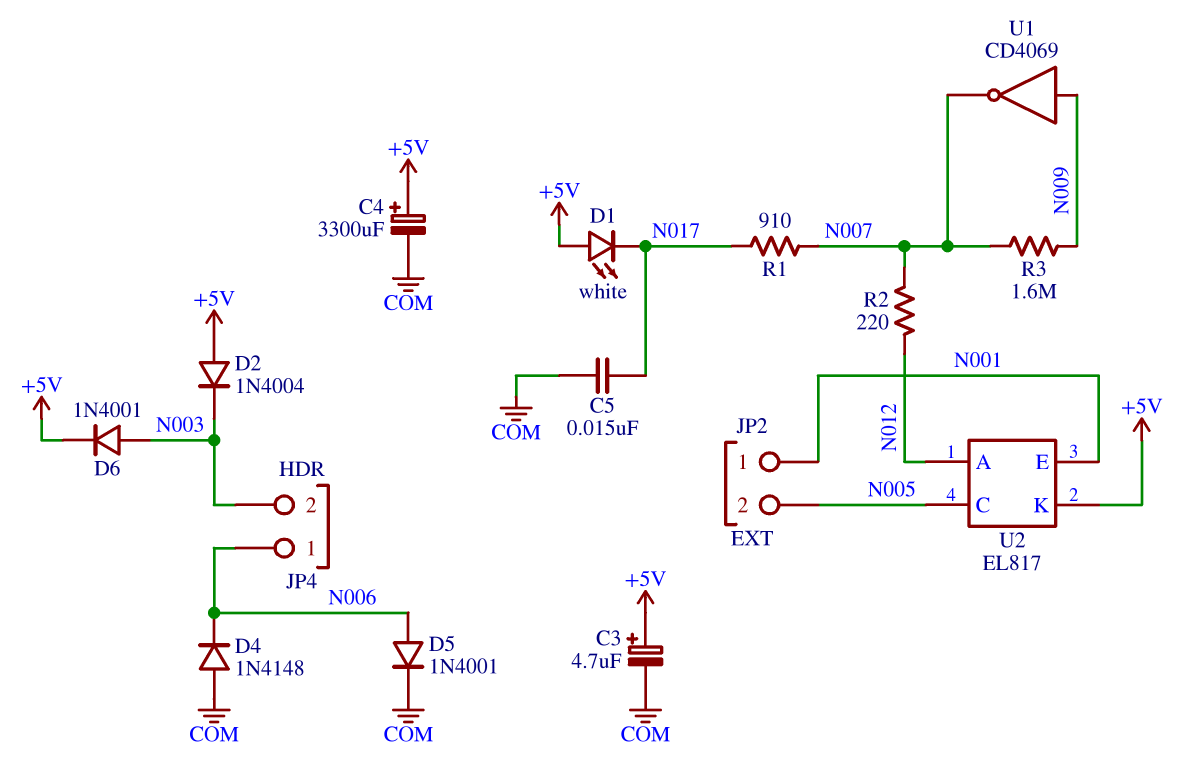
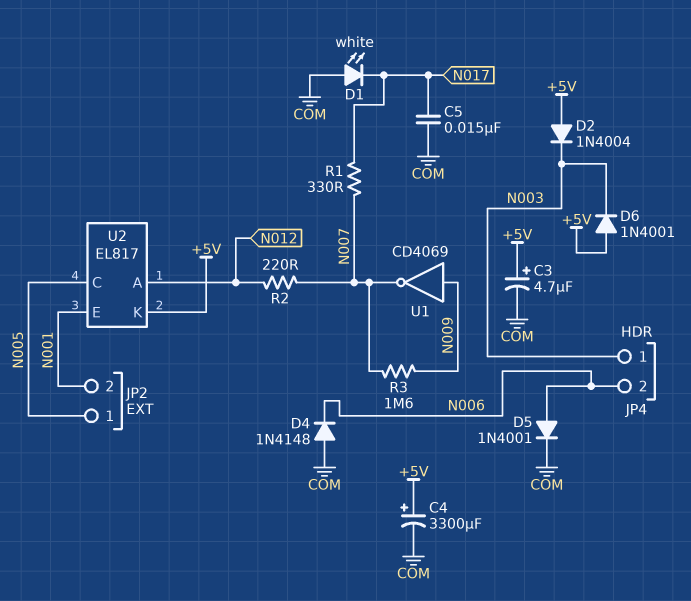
D1: LED white (A +5V, K N017) -> LED white (A COM, K N017)
D6: diode 1N4001 (A N003, K +5V) -> diode 1N4001 (A +5V, K N003)
JP2 pin 1: N001 -> N005
JP2 pin 2: N005 -> N001
JP4 pin 1: N006 -> N003
JP4 pin 2: N003 -> N006
R1: 910 (N007, N017) -> 330 (N007, N017)

